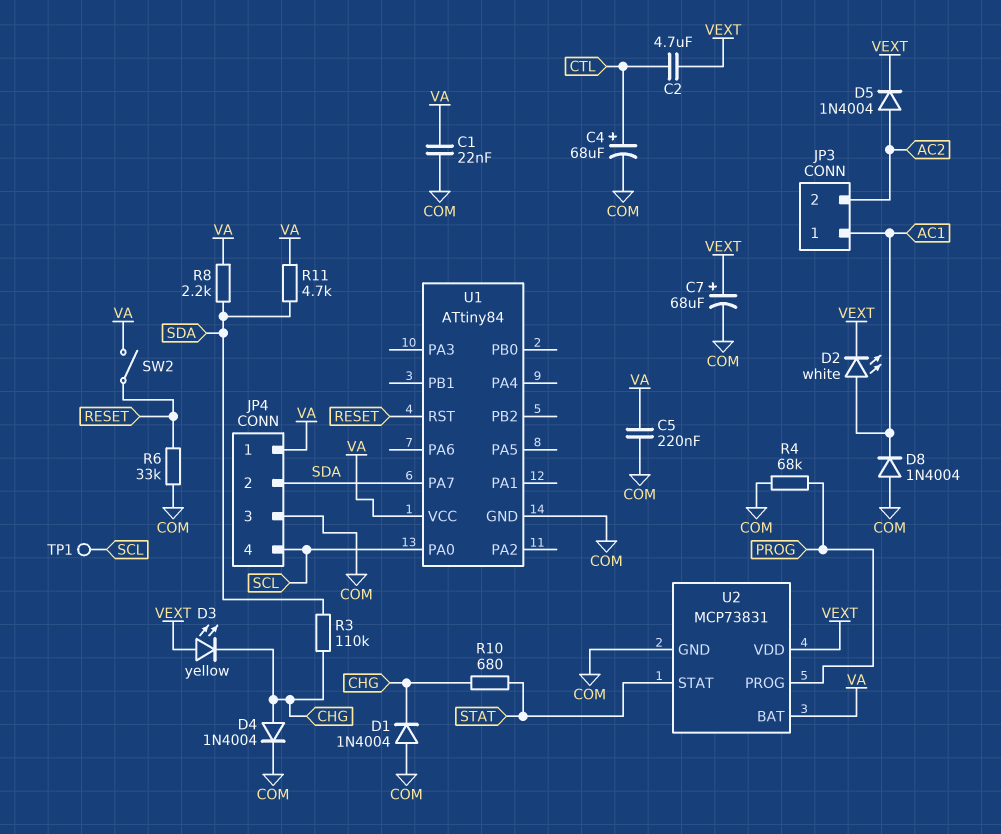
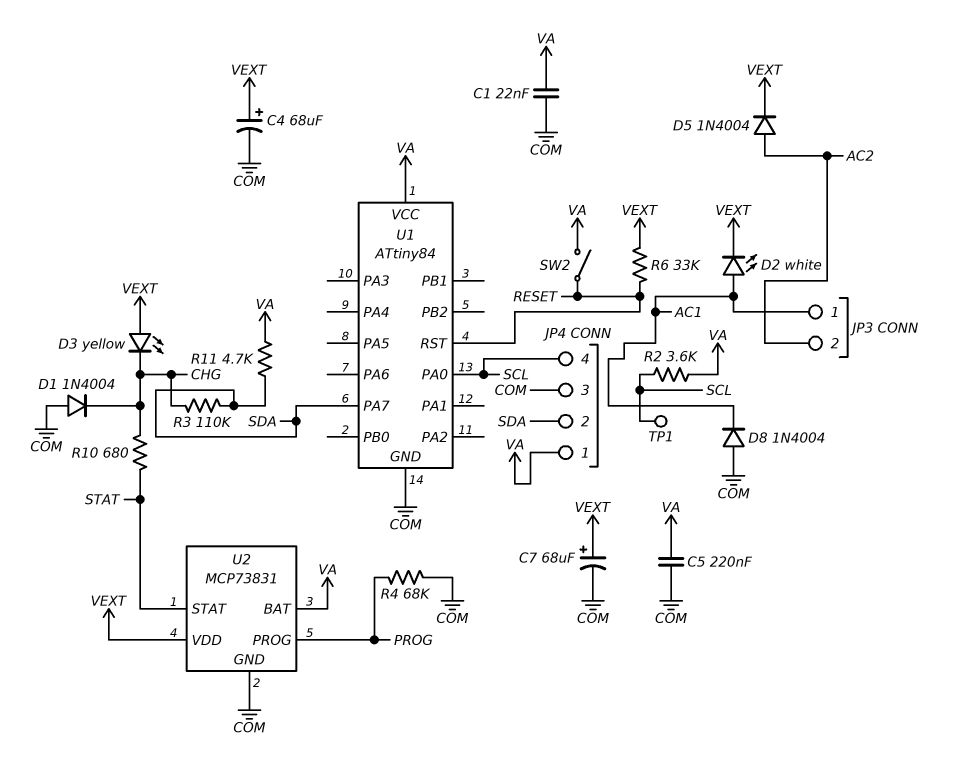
C2: 4.7uF (CTL, VEXT) -> none
C4: 68uF (plus CTL, minus COM) -> 68uF (plus VEXT, minus COM)
D4: diode 1N4004 (A CHG, K COM) -> none
R2: none -> 3.6k (SCL, VA)
R6: 33k (COM, RESET) -> 33k (RESET, VEXT)
R8: 2.2k (SDA, VA) -> none

